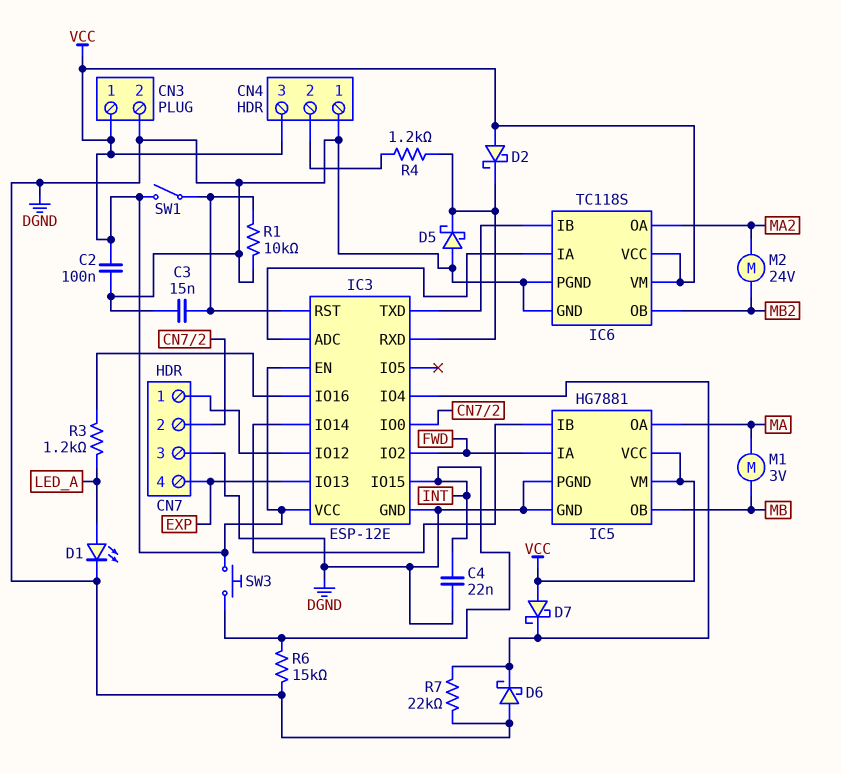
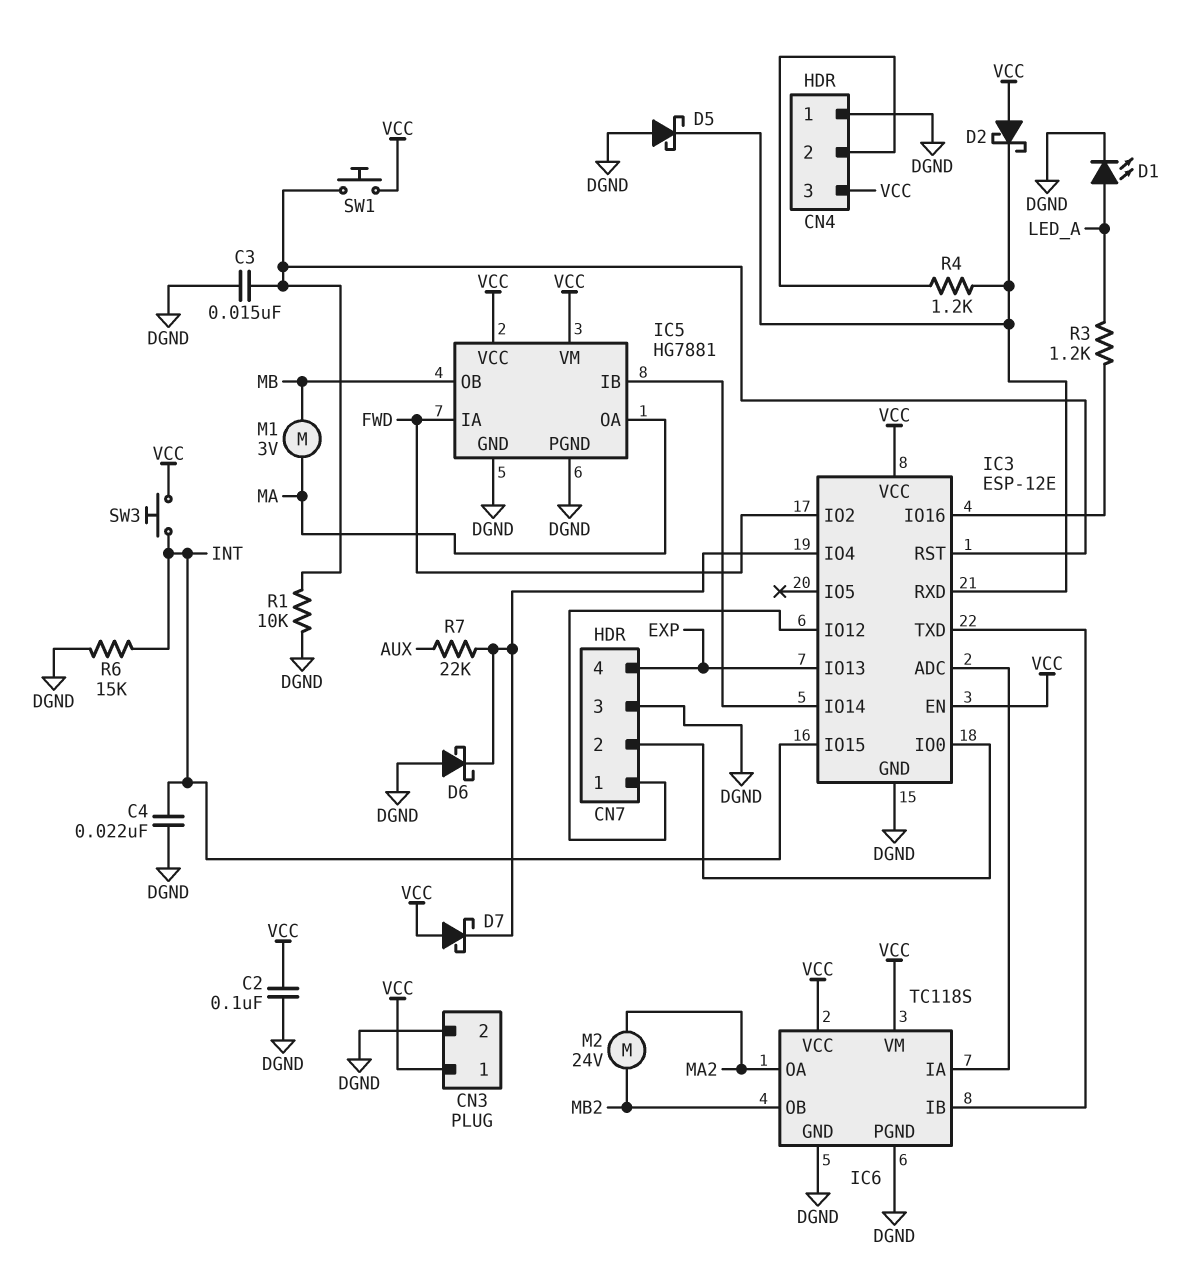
R7: 22k (DGND, IC3/IO4) -> 22k (AUX, IC3/IO4)
SW1: switch (IC3/RST, VCC) -> button (IC3/RST, VCC)

